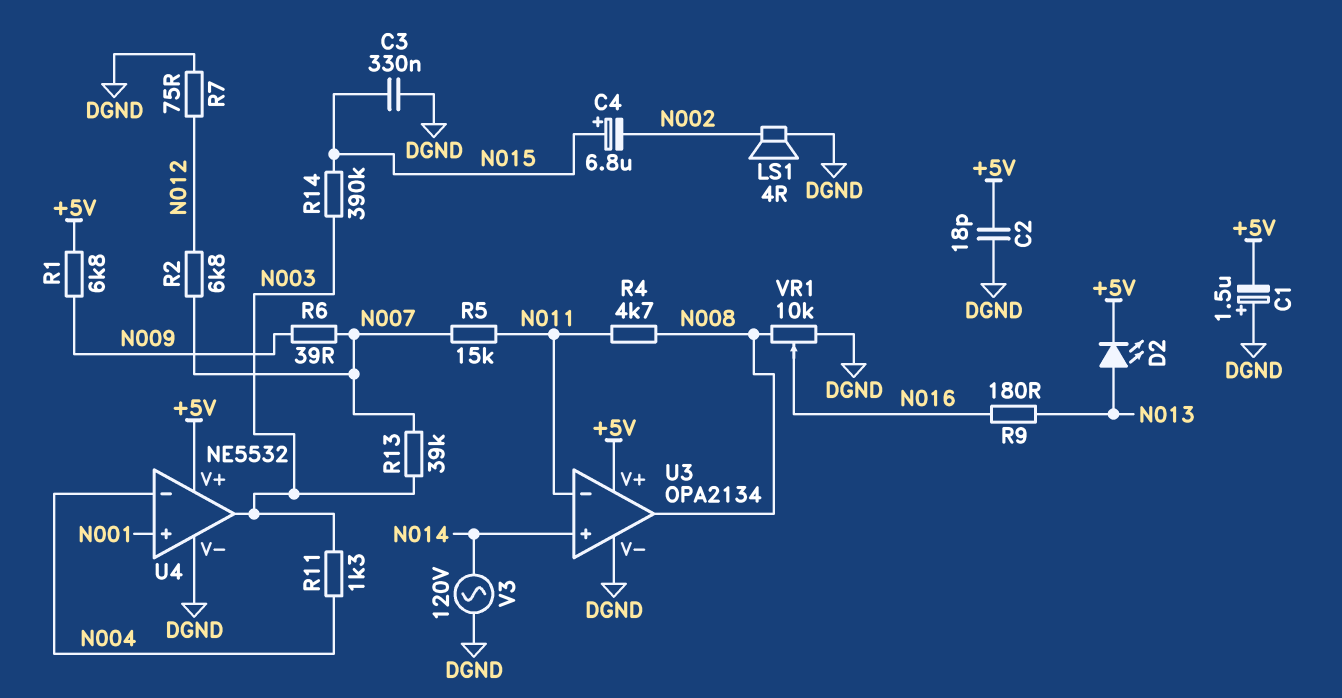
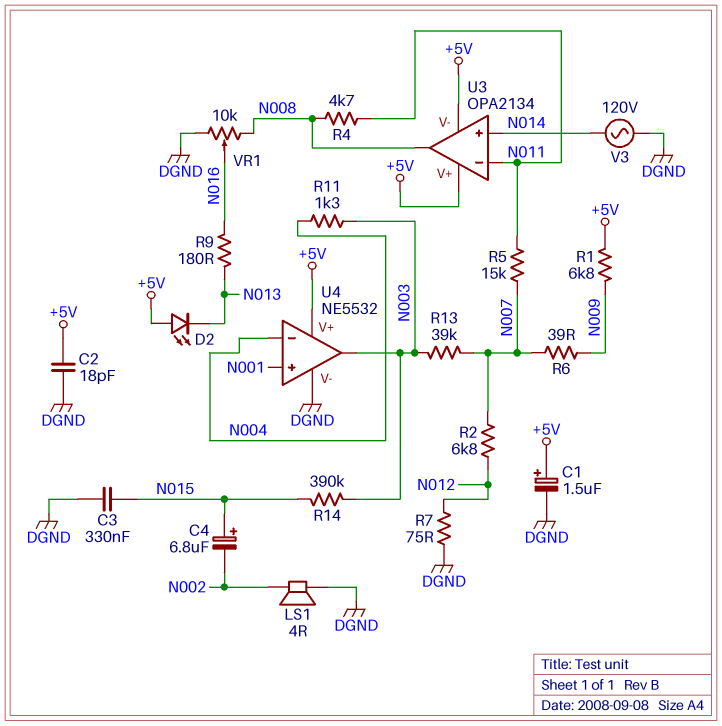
C1: 1.5uF (plus DGND, minus +5V) -> 1.5uF (plus +5V, minus DGND)
D2: LED (A N013, K +5V) -> LED (A +5V, K N013)
U3 pin V-: DGND -> +5V

